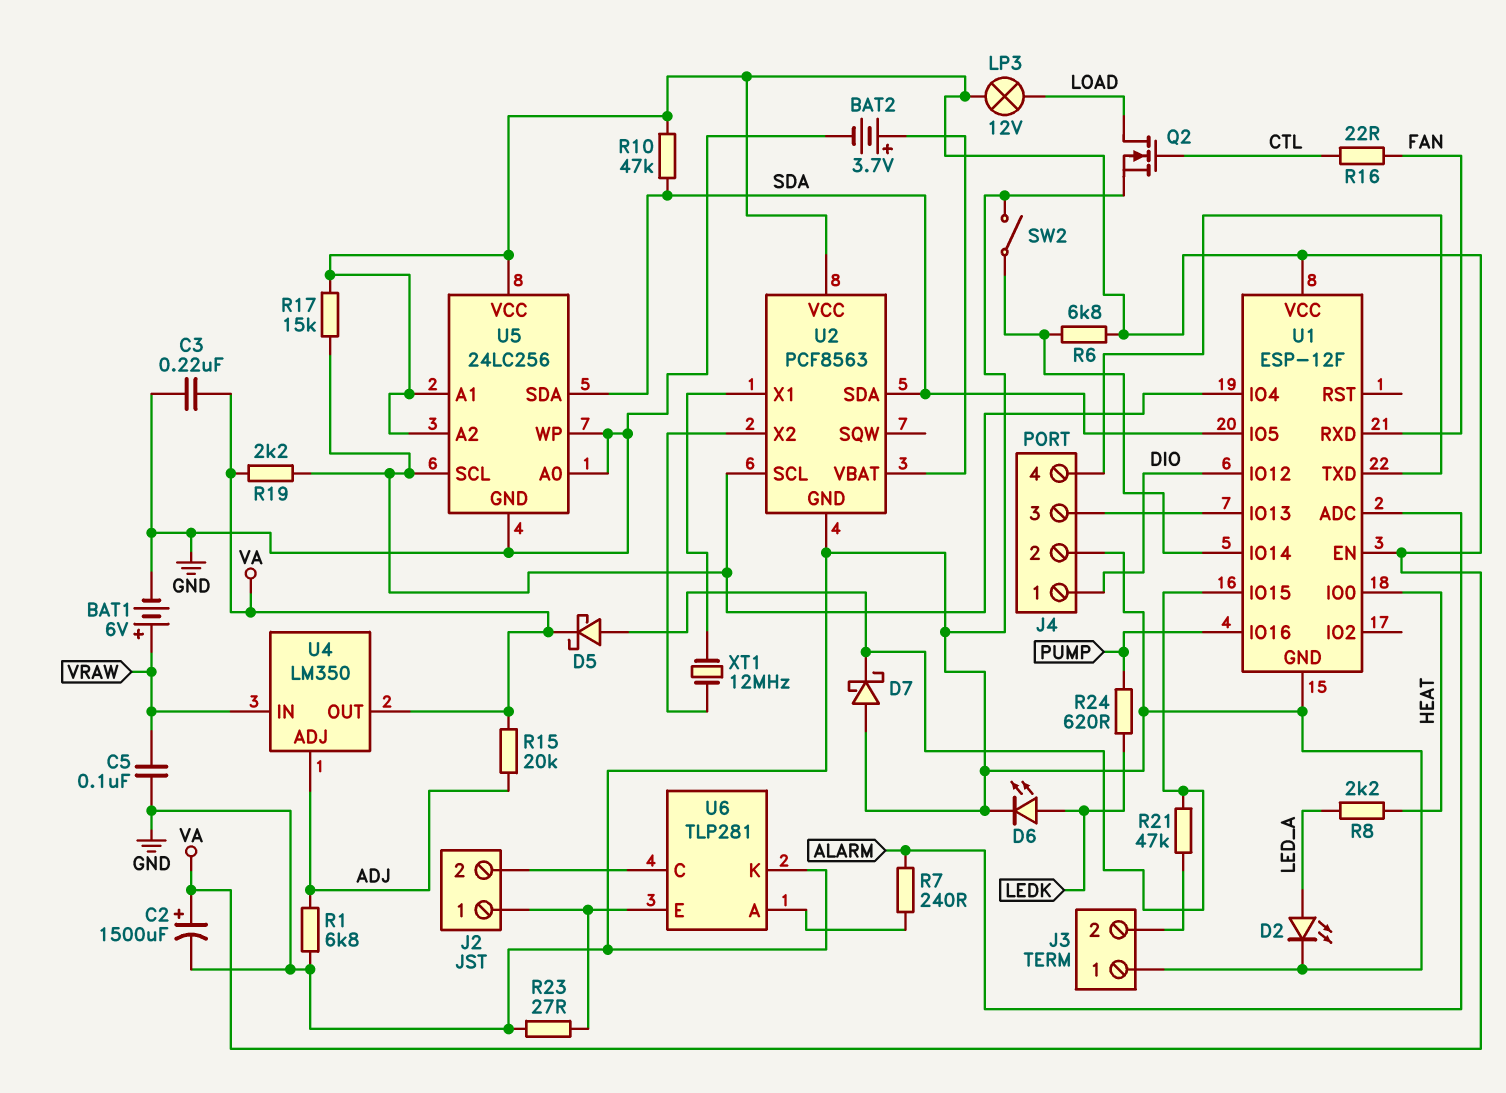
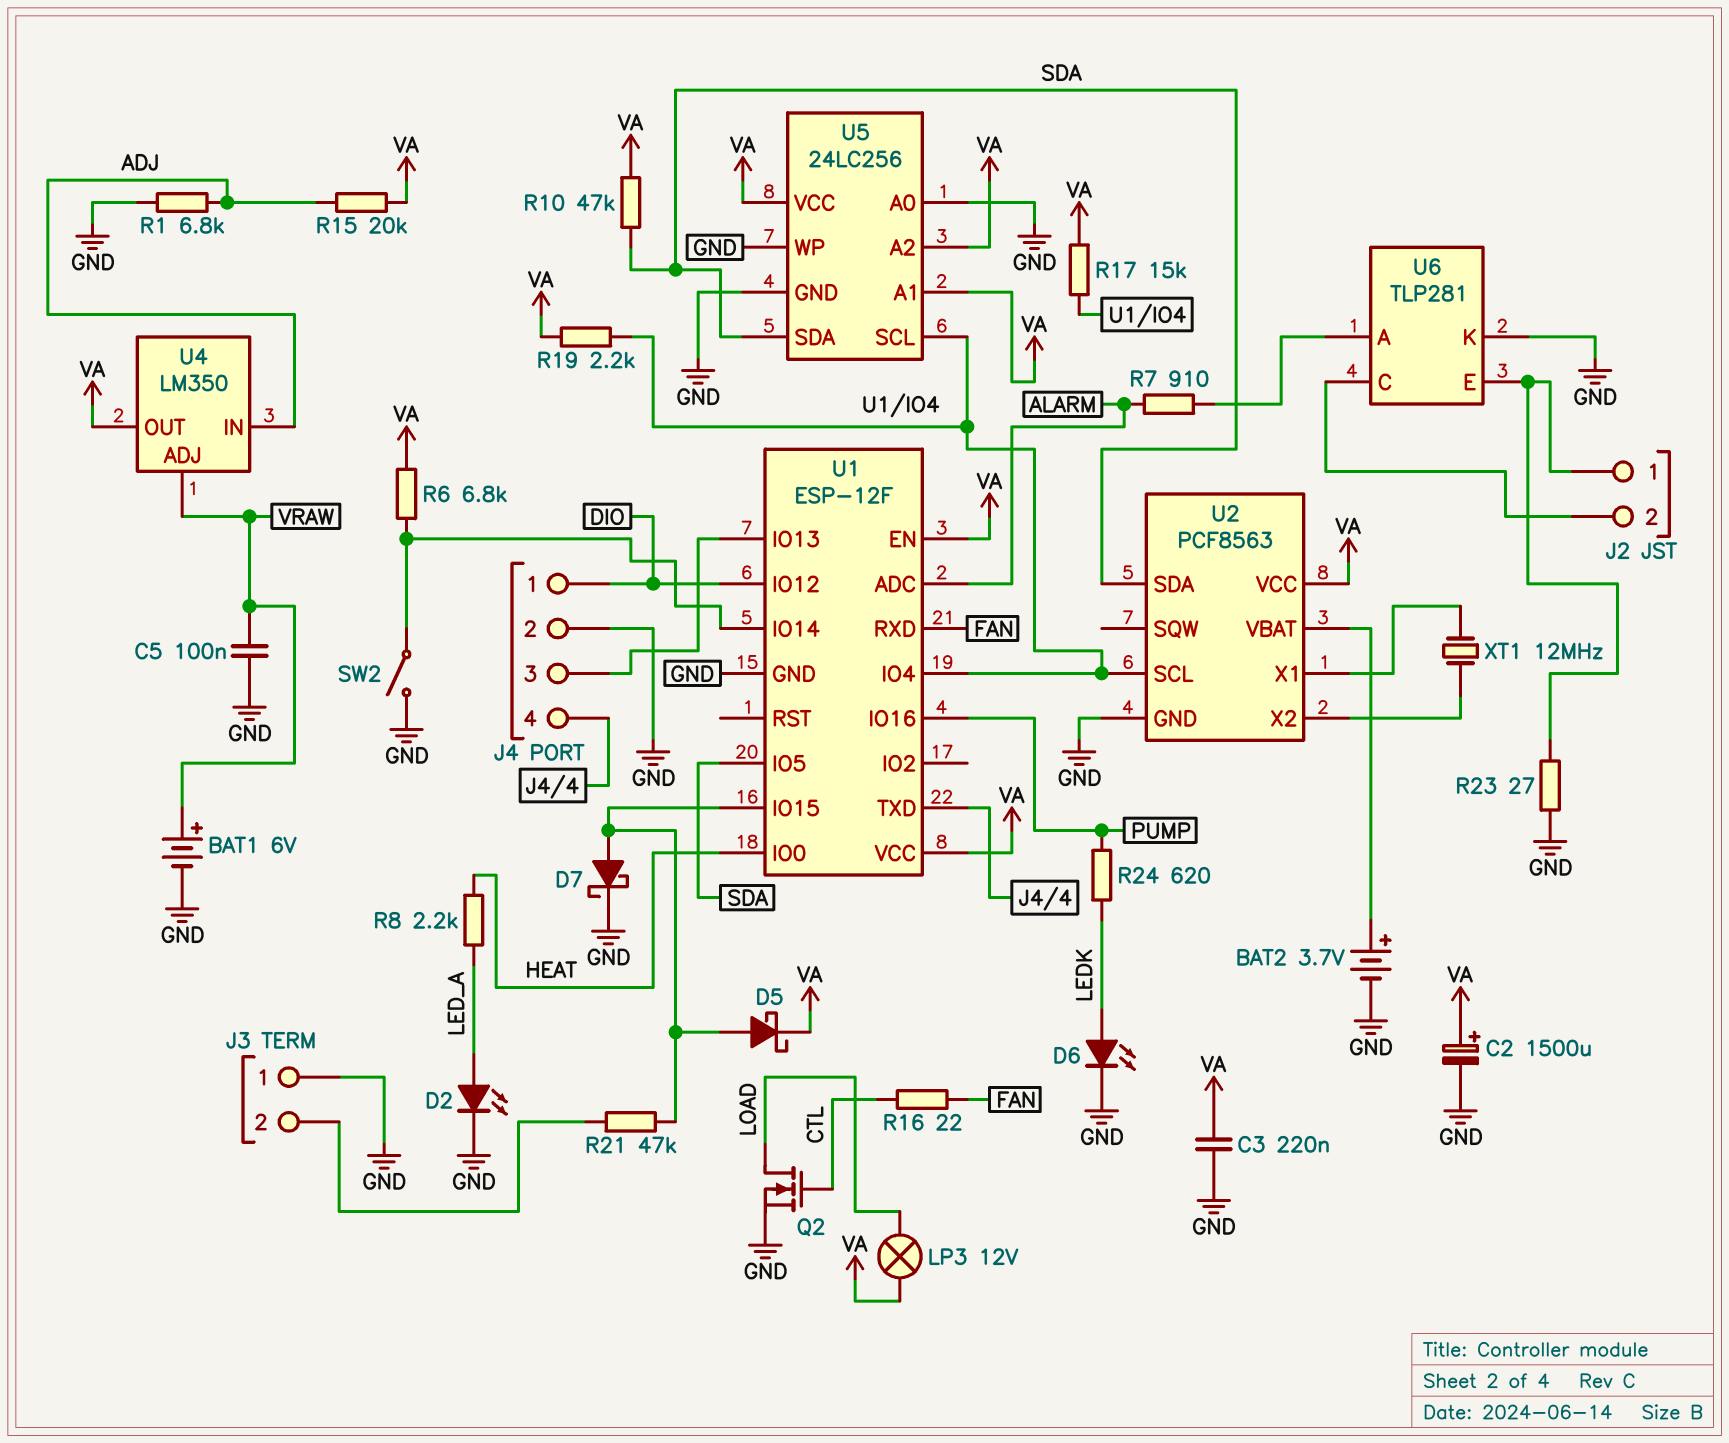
D7: schottky (A GND, K U1/IO15) -> schottky (A U1/IO15, K GND)
R7: 240 (ALARM, U6/A) -> 910 (ALARM, U6/A)
U4 pin ADJ: ADJ -> VRAW
U4 pin IN: VRAW -> ADJ

